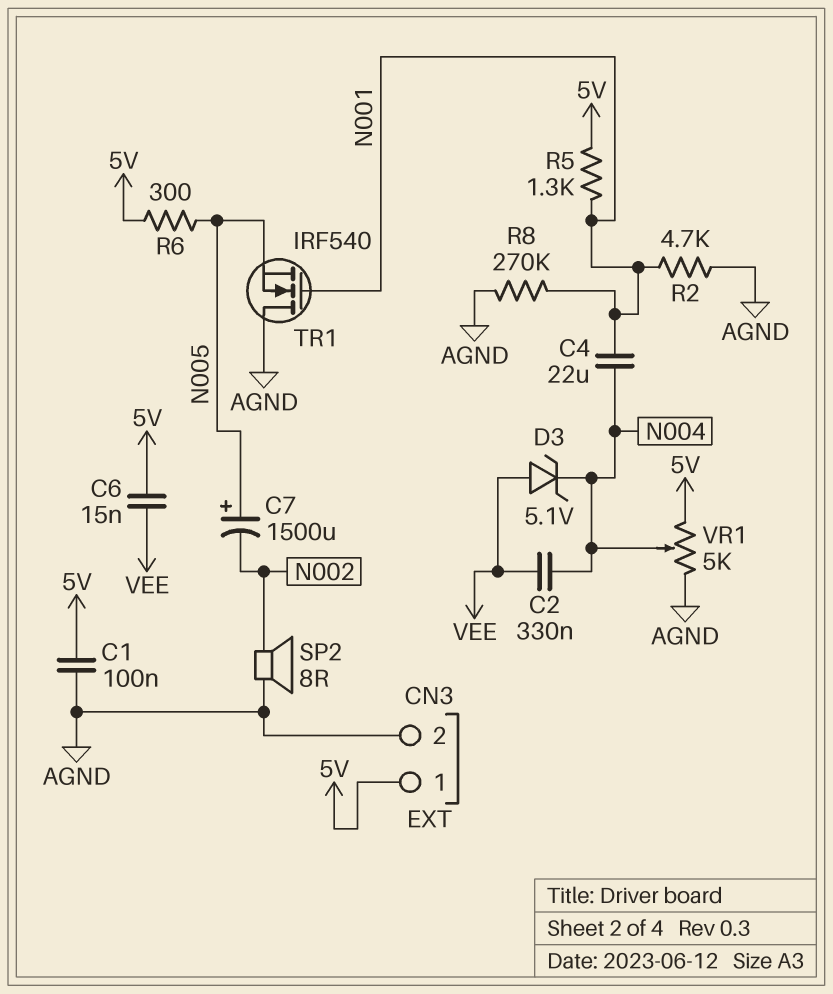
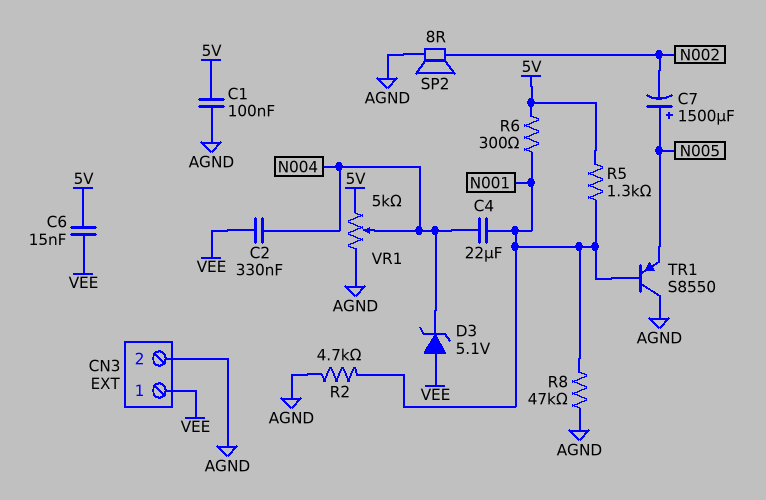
CN3 pin 1: 5V -> VEE
R6: 300 (5V, N005) -> 300 (5V, N001)
R8: 270k (AGND, N001) -> 47k (AGND, N001)
TR1: NMOS IRF540 (G N001, D AGND, S N005) -> PNP S8550 (B N001, C AGND, E N005)

